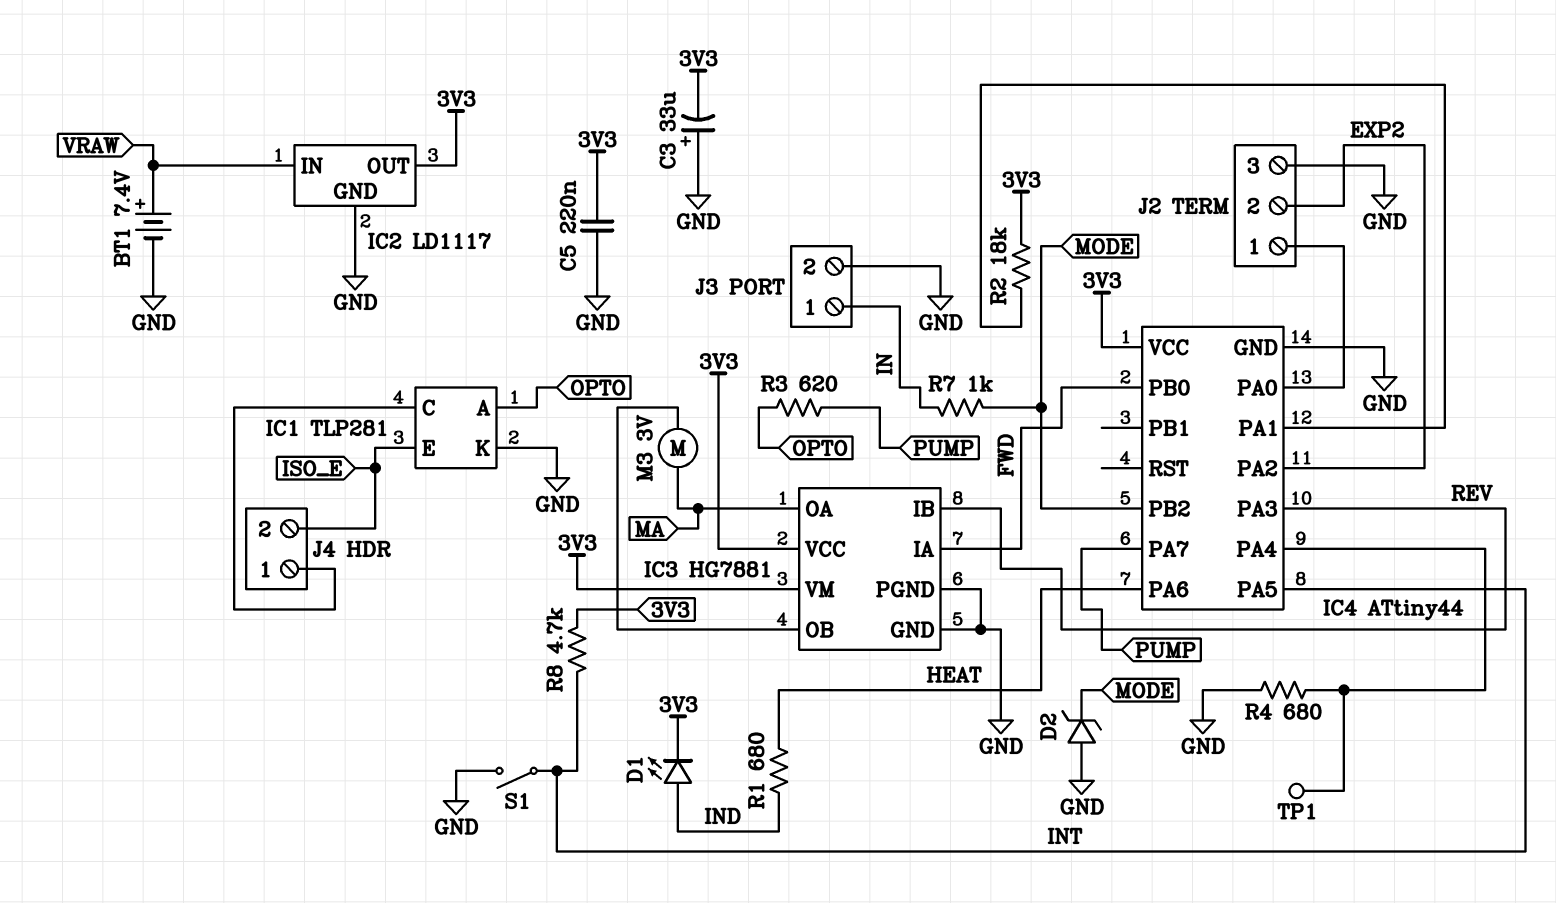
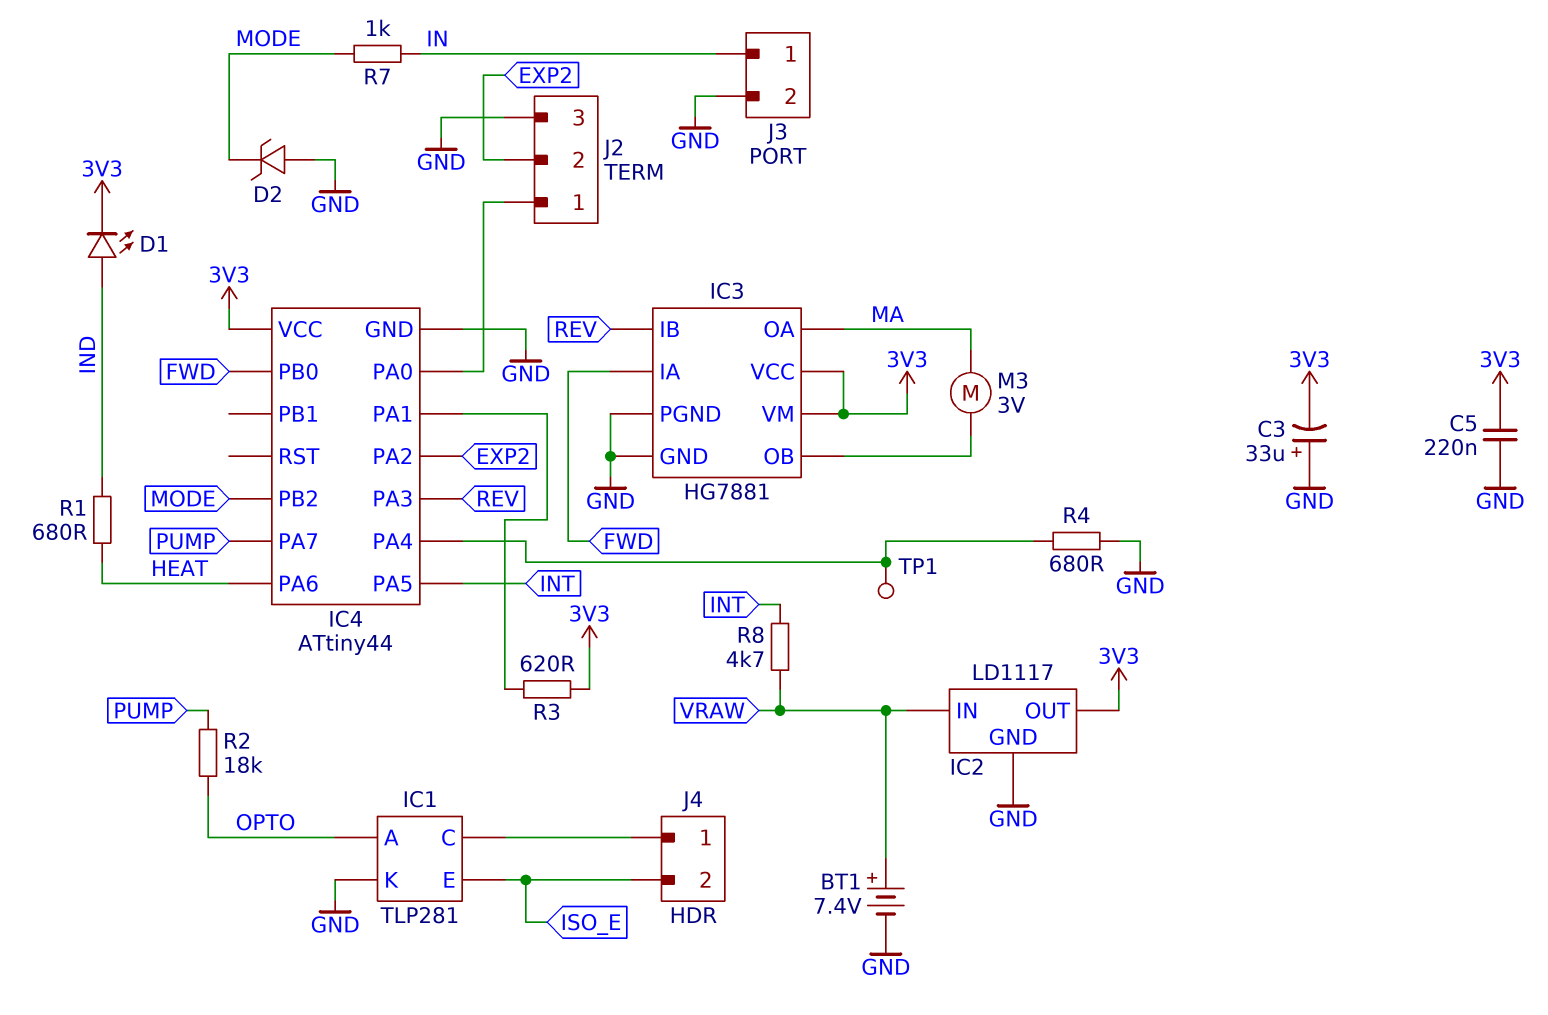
R2: 18k (3V3, IC4/PA1) -> 18k (OPTO, PUMP)
R3: 620 (OPTO, PUMP) -> 620 (3V3, IC4/PA1)
R8: 4.7k (3V3, INT) -> 4.7k (INT, VRAW)
S1: switch (GND, INT) -> none

